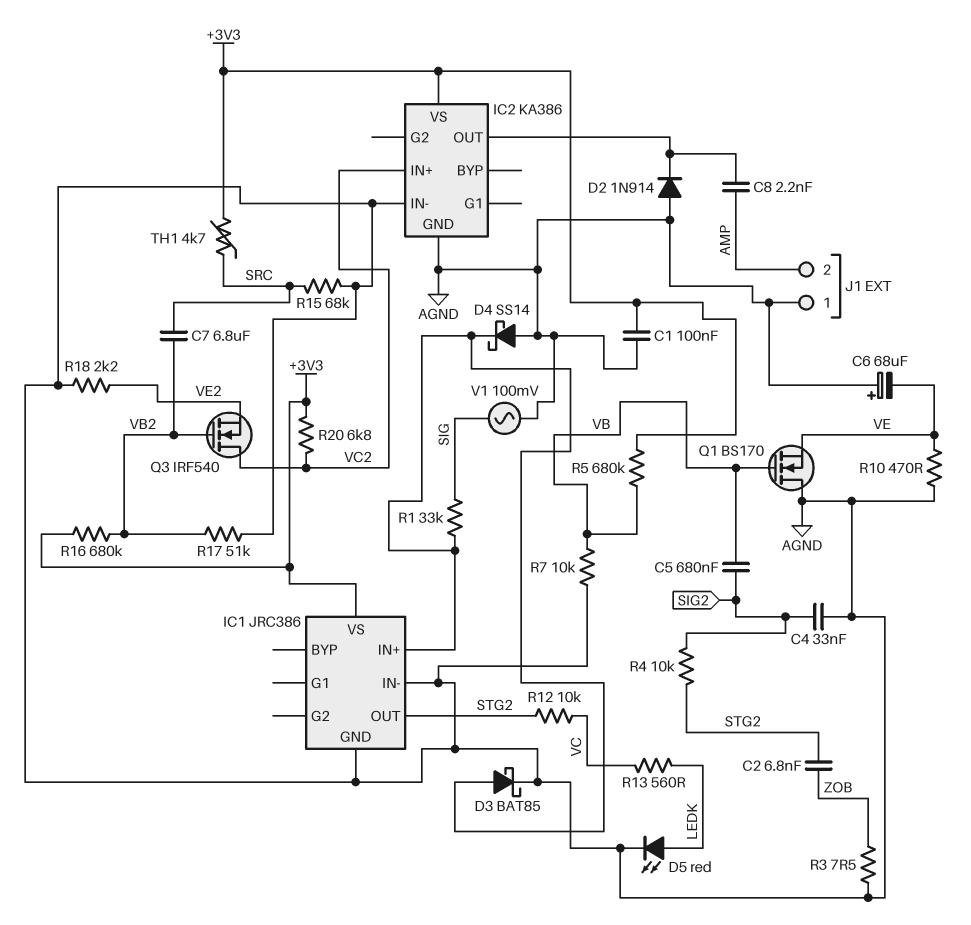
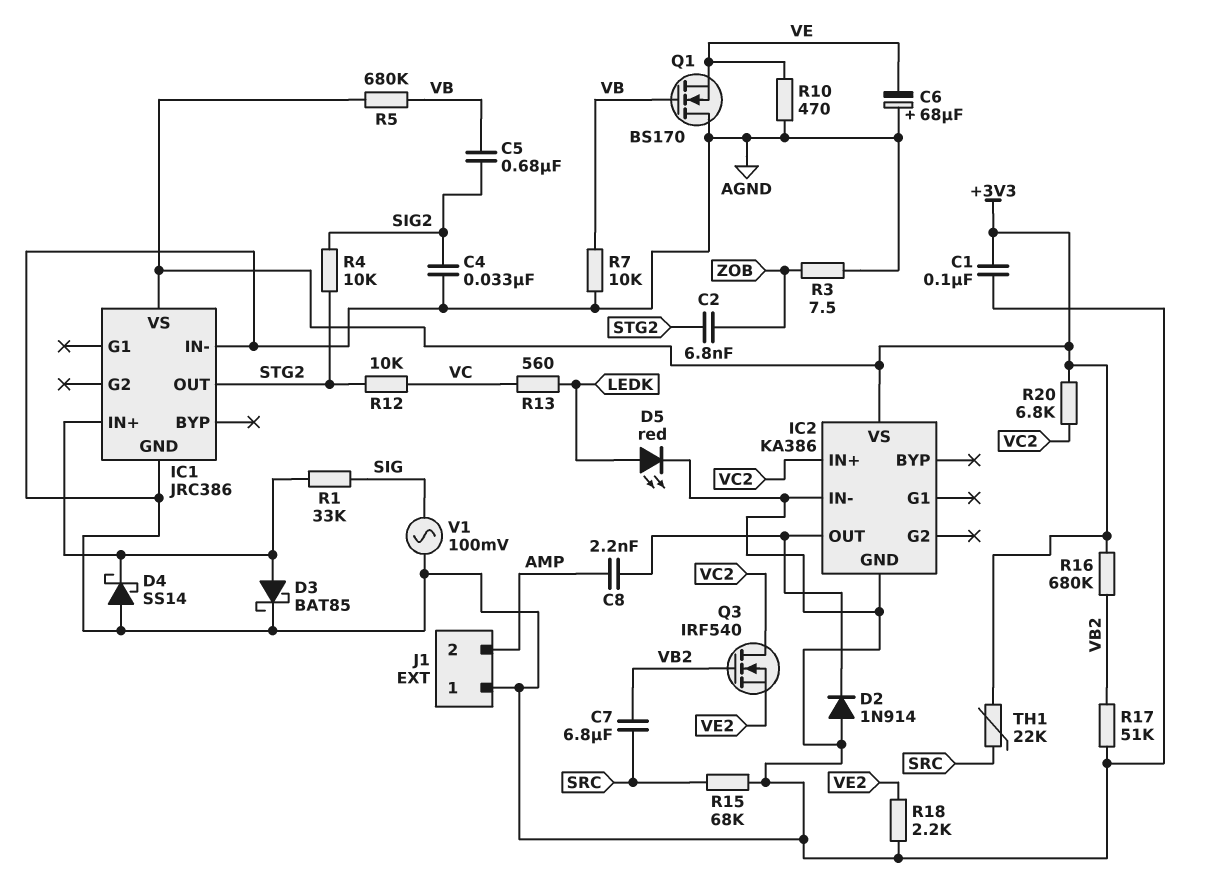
TH1: 4.7k (+3V3, SRC) -> 22k (+3V3, SRC)

